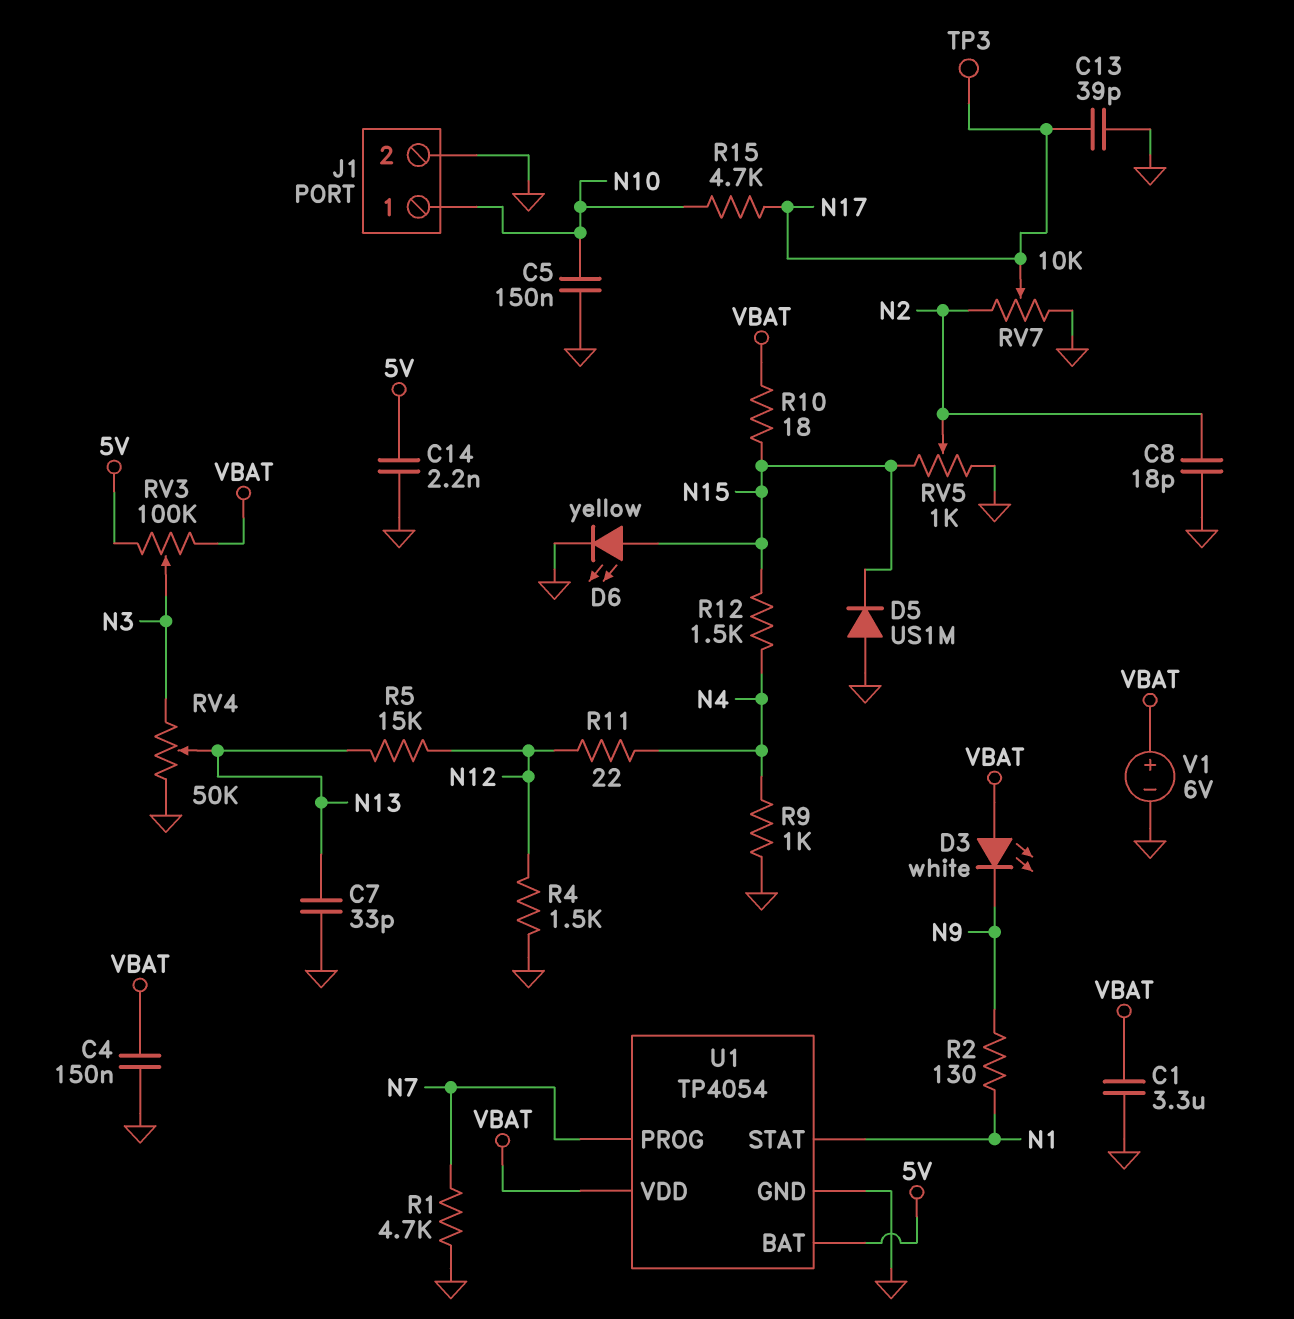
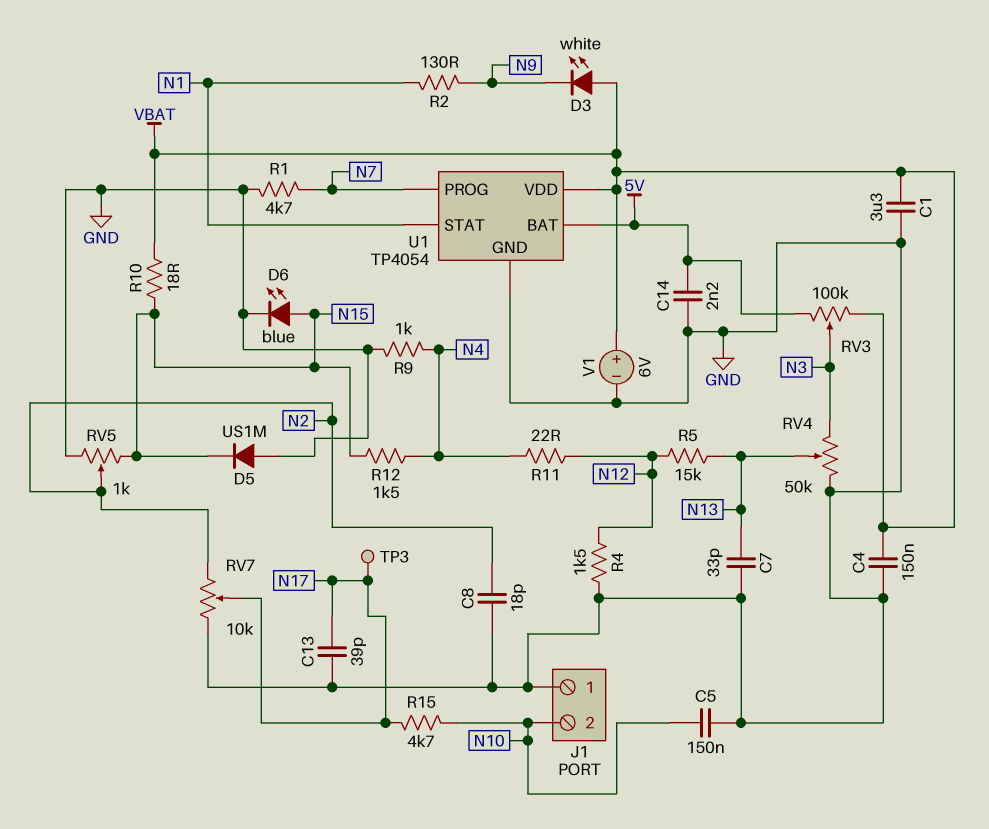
D6: LED yellow (A N15, K GND) -> LED blue (A N15, K GND)
J1 pin 1: N10 -> GND
J1 pin 2: GND -> N10

